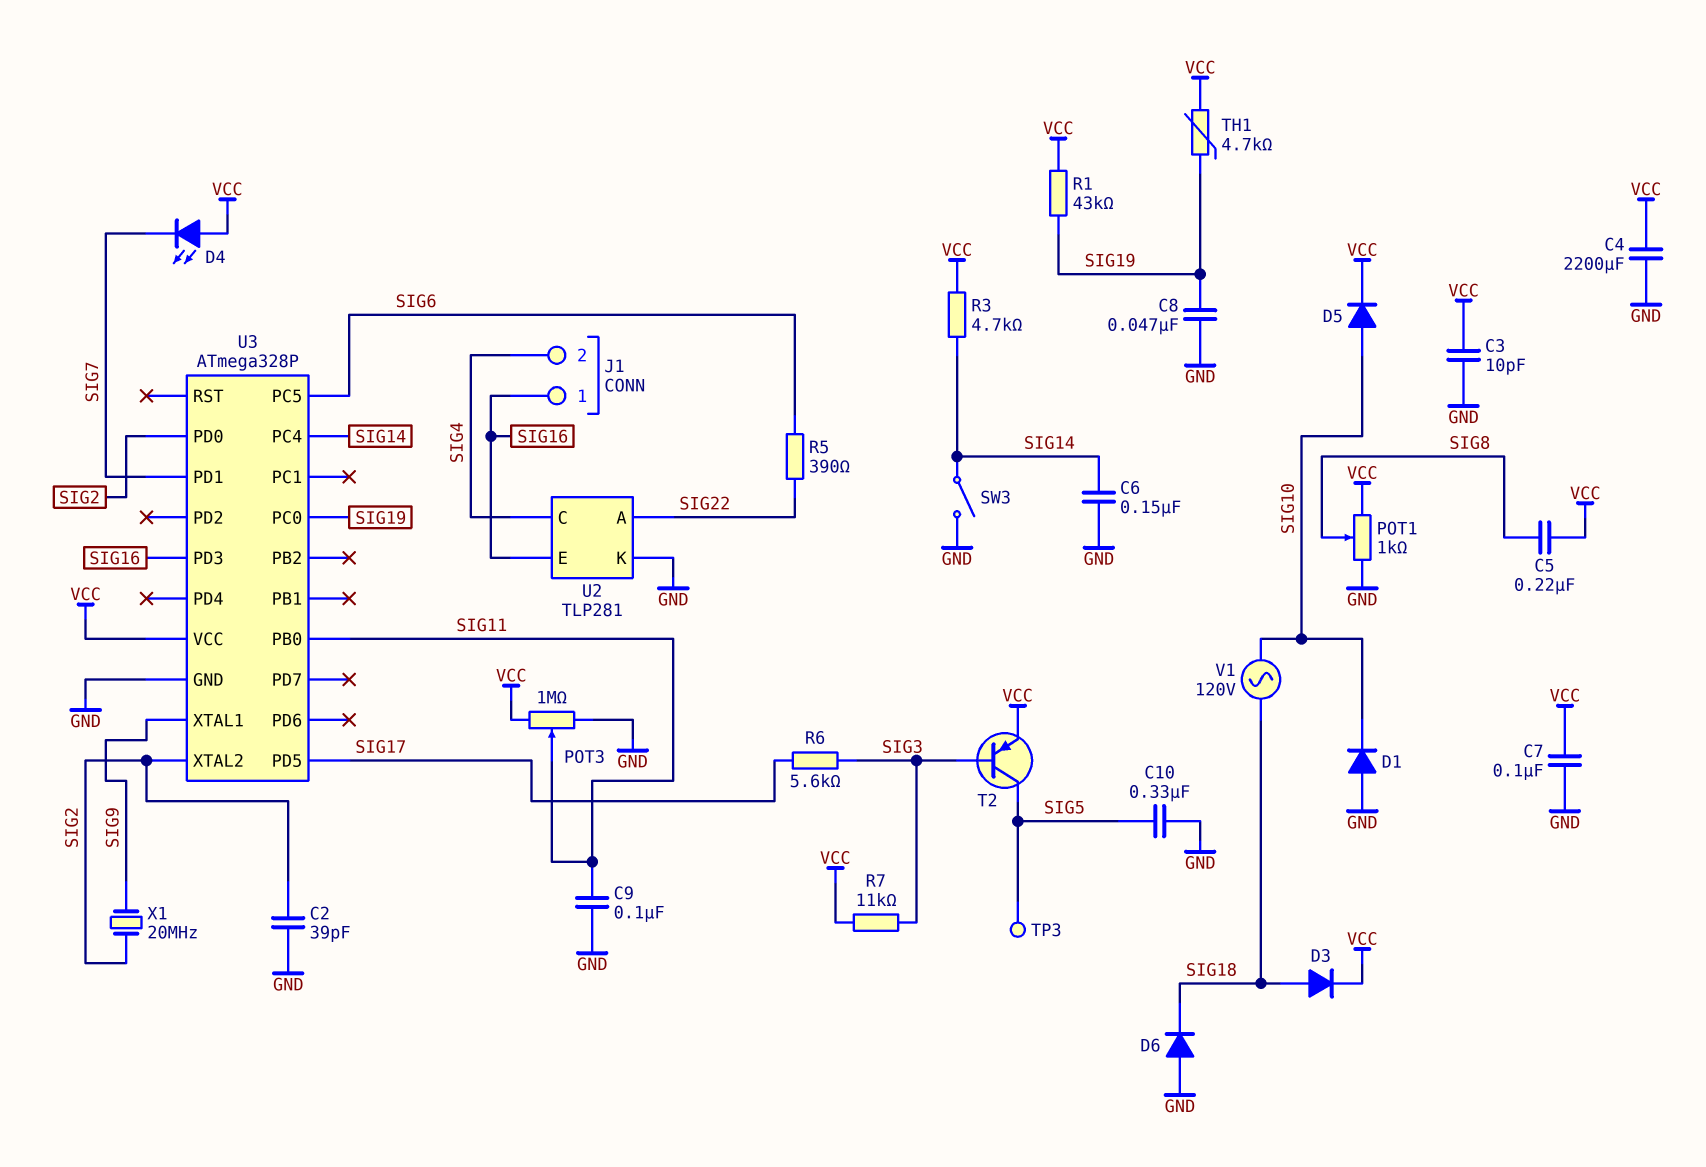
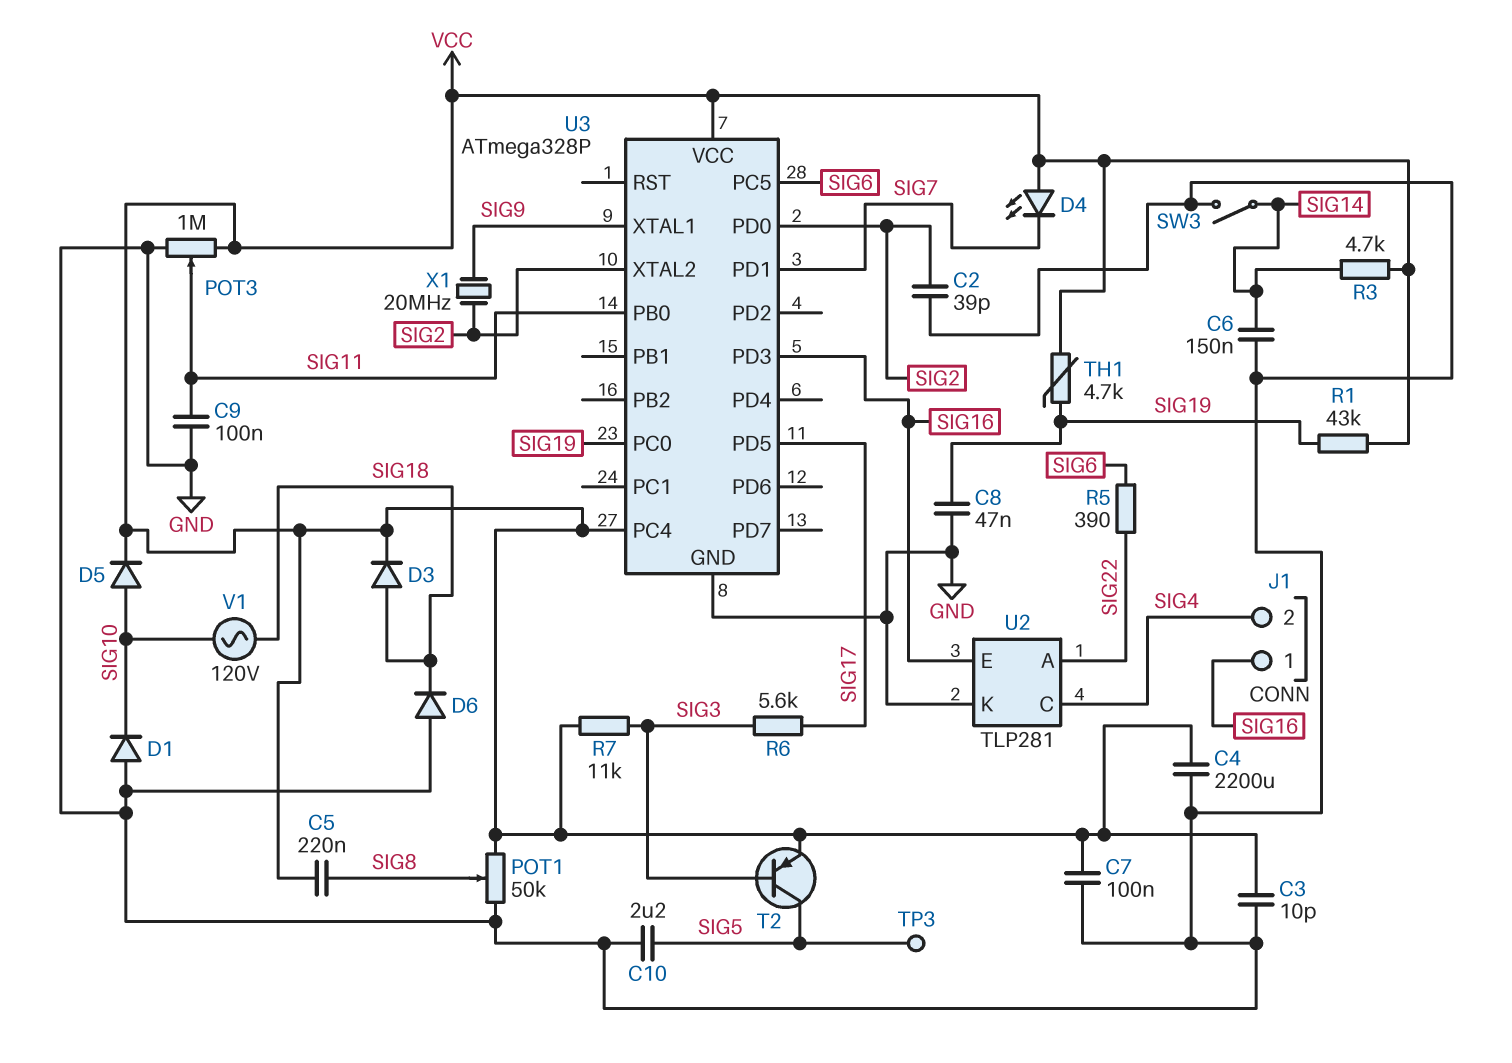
C10: 330nF (GND, SIG5) -> 2.2uF (GND, SIG5)
POT1: 1k (GND, VCC, wiper SIG8) -> 50k (GND, VCC, wiper SIG8)
U3 pin PC4: SIG14 -> VCC

